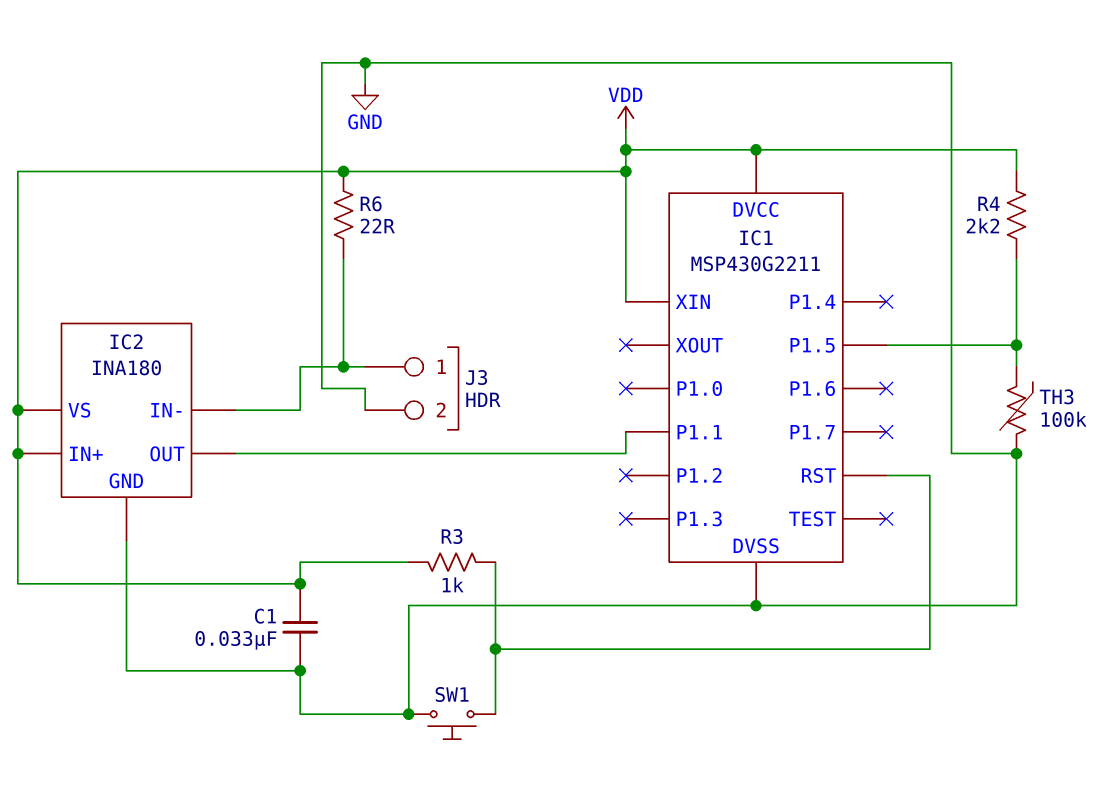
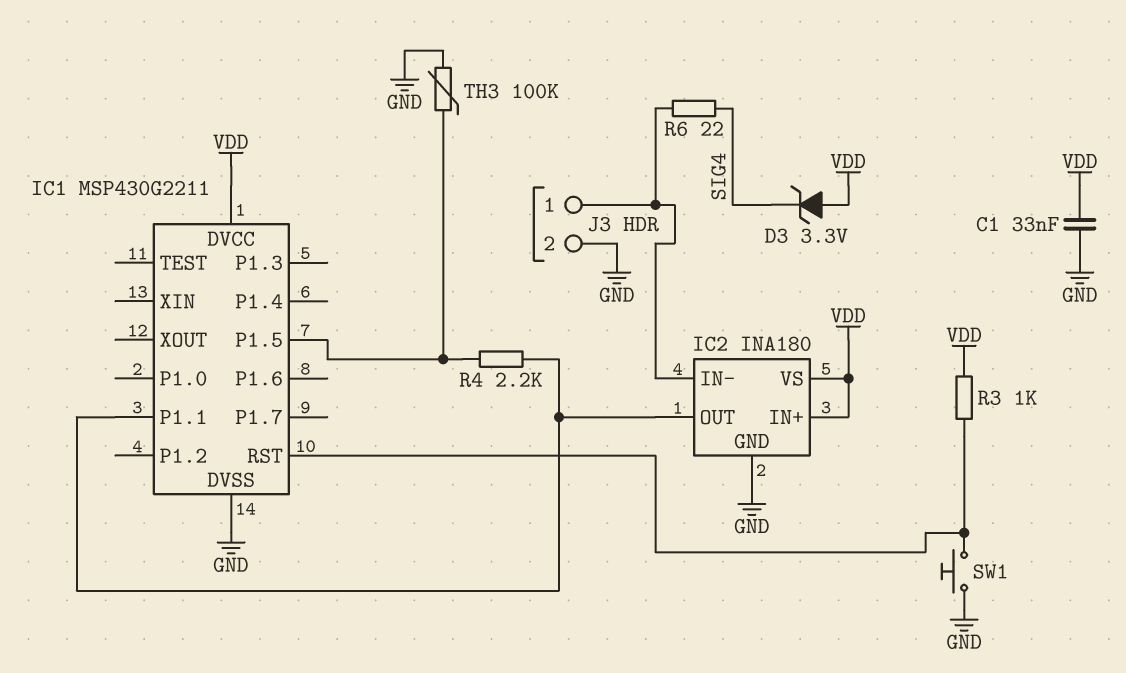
D3: none -> zener 3.3V (A VDD, K SIG4)
IC1 pin XIN: VDD -> none
R4: 2.2k (IC1/P1.5, VDD) -> 2.2k (IC1/P1.1, IC1/P1.5)
R6: 22 (IC2/IN-, VDD) -> 22 (IC2/IN-, SIG4)

